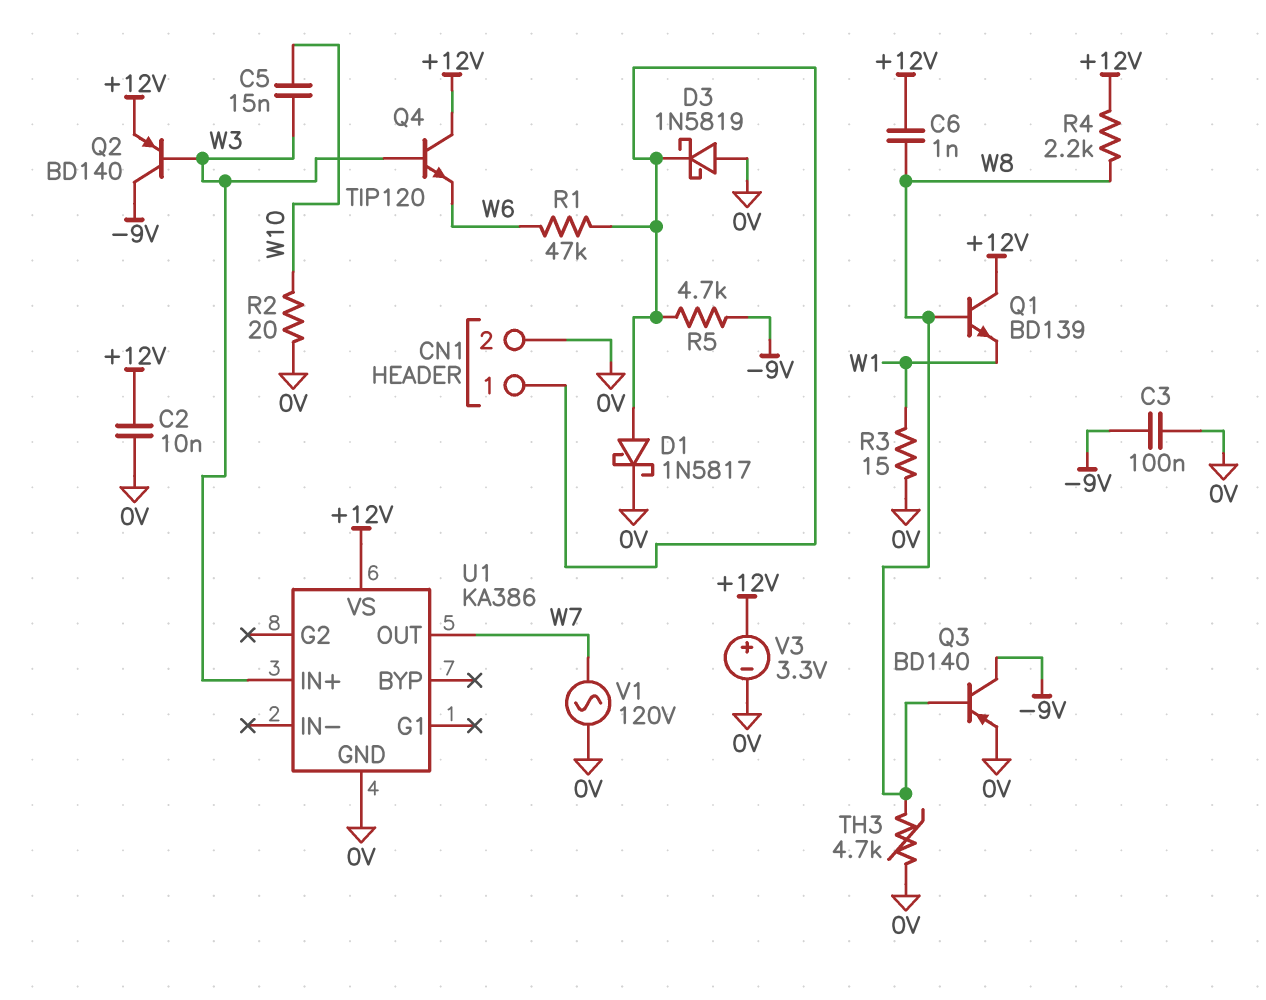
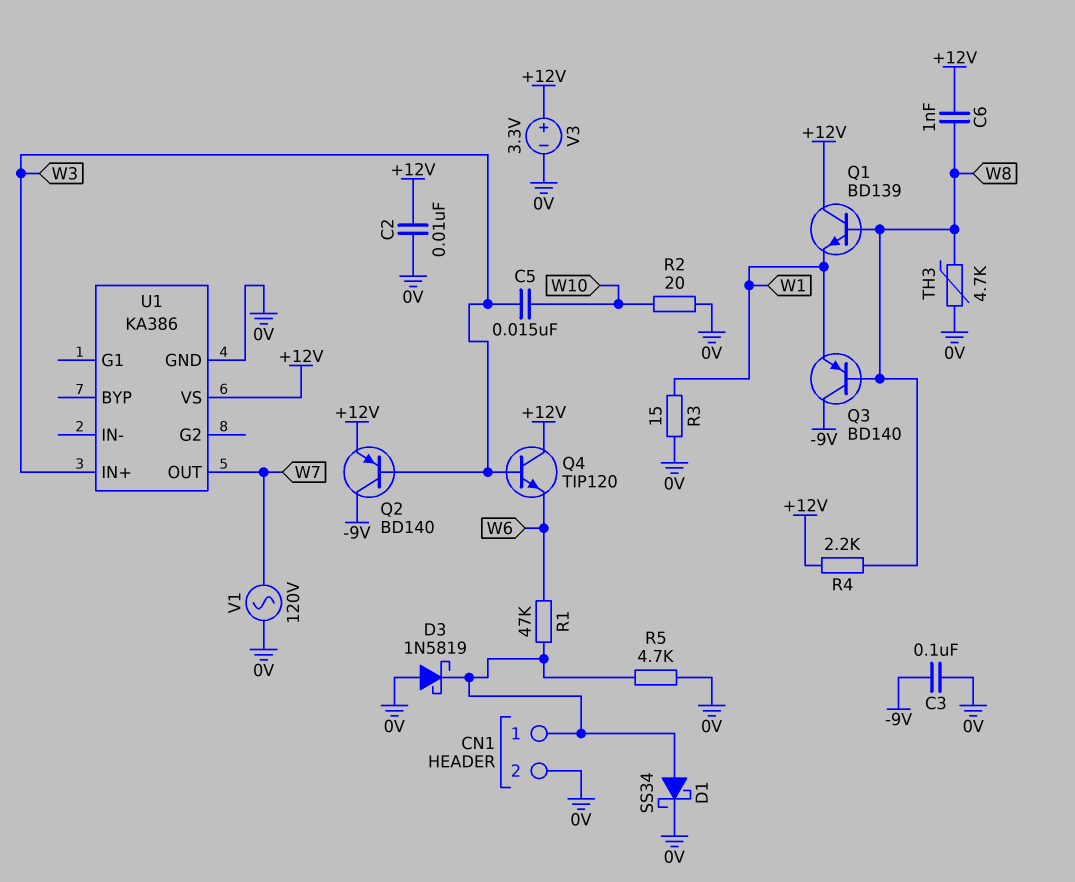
D1: schottky 1N5817 (A CN1/1, K 0V) -> schottky SS34 (A CN1/1, K 0V)
Q3: PNP BD140 (B W8, C -9V, E 0V) -> PNP BD140 (B W8, C -9V, E W1)
R5: 4.7k (-9V, CN1/1) -> 4.7k (0V, CN1/1)

